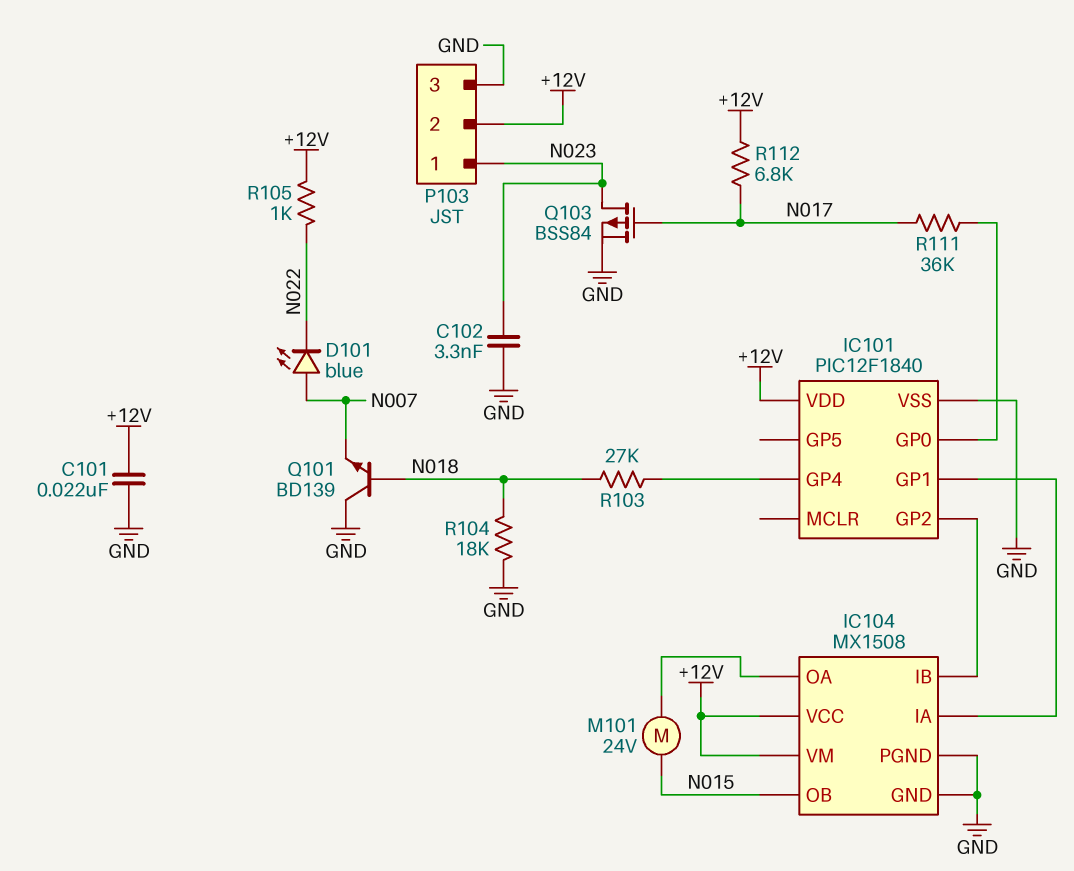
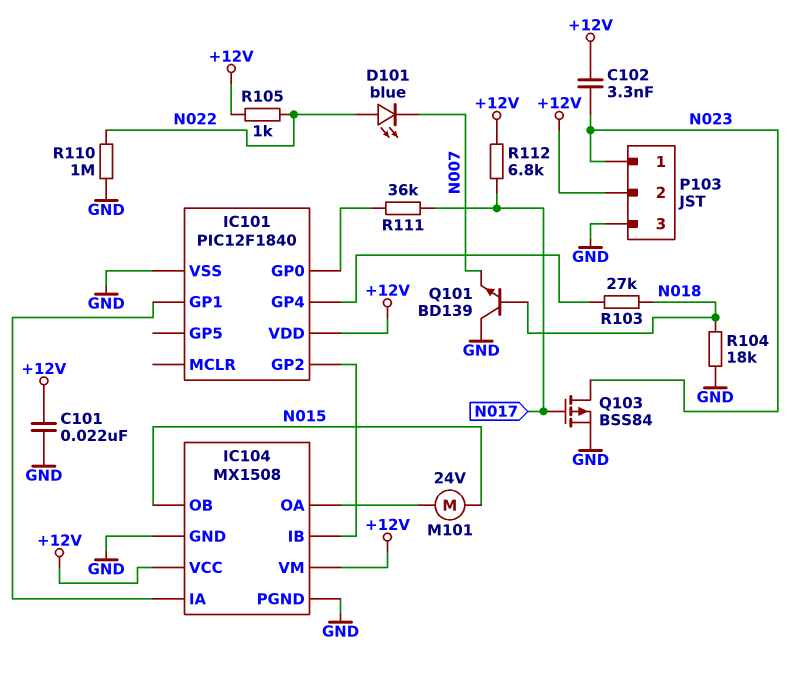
C102: 3.3nF (GND, N023) -> 3.3nF (+12V, N023)
D101: LED blue (A N007, K N022) -> LED blue (A N022, K N007)
R110: none -> 1M (GND, N022)

